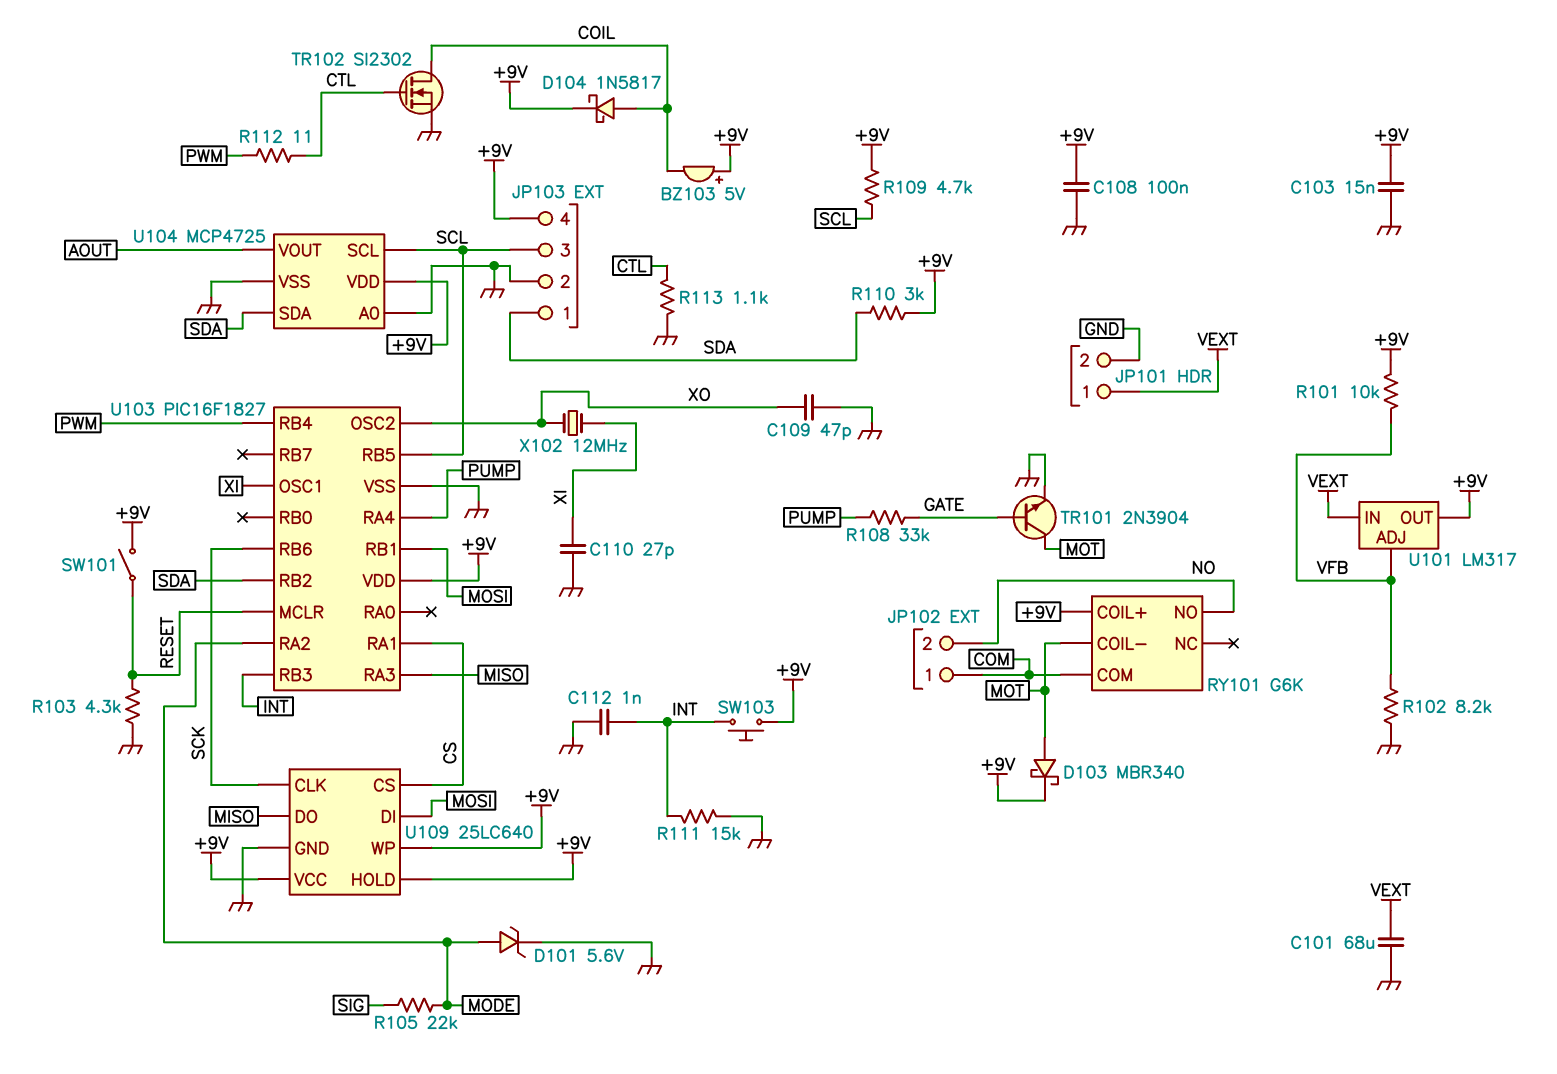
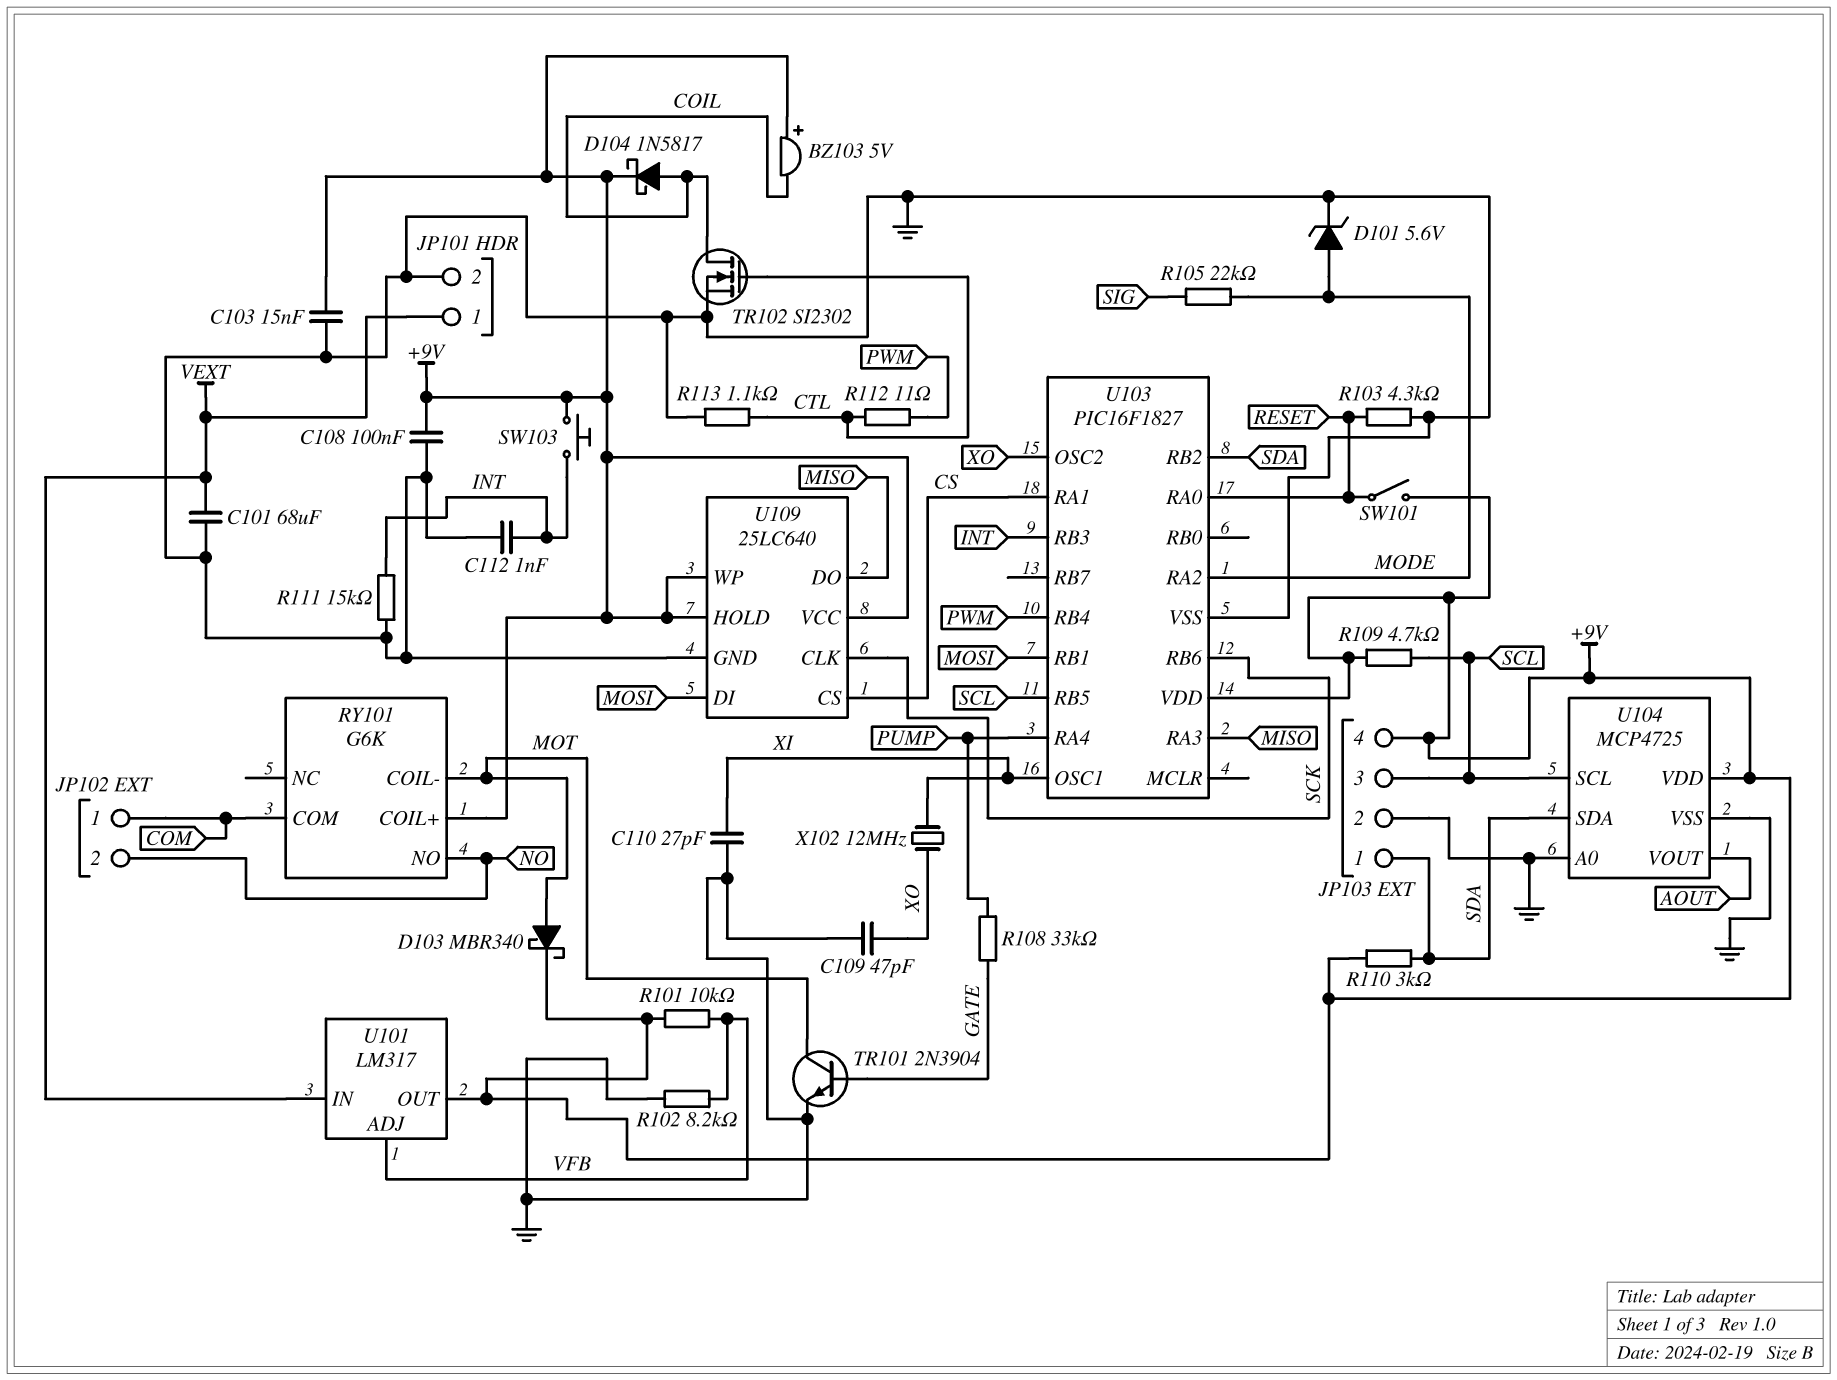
U103 pin MCLR: RESET -> none
U103 pin RA0: none -> RESET

